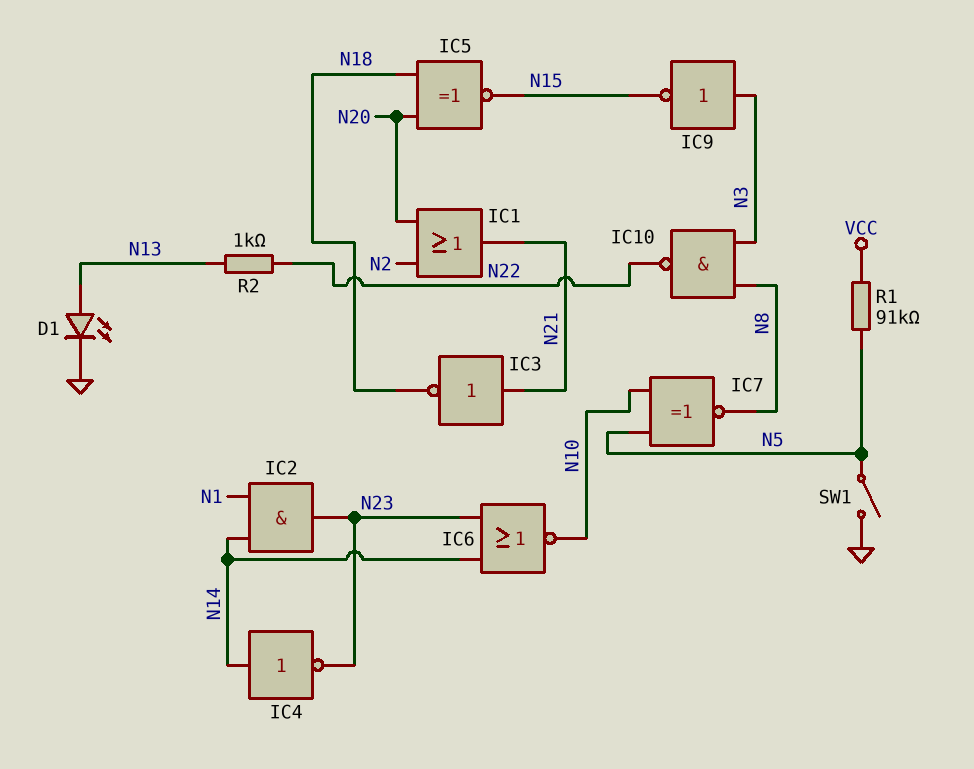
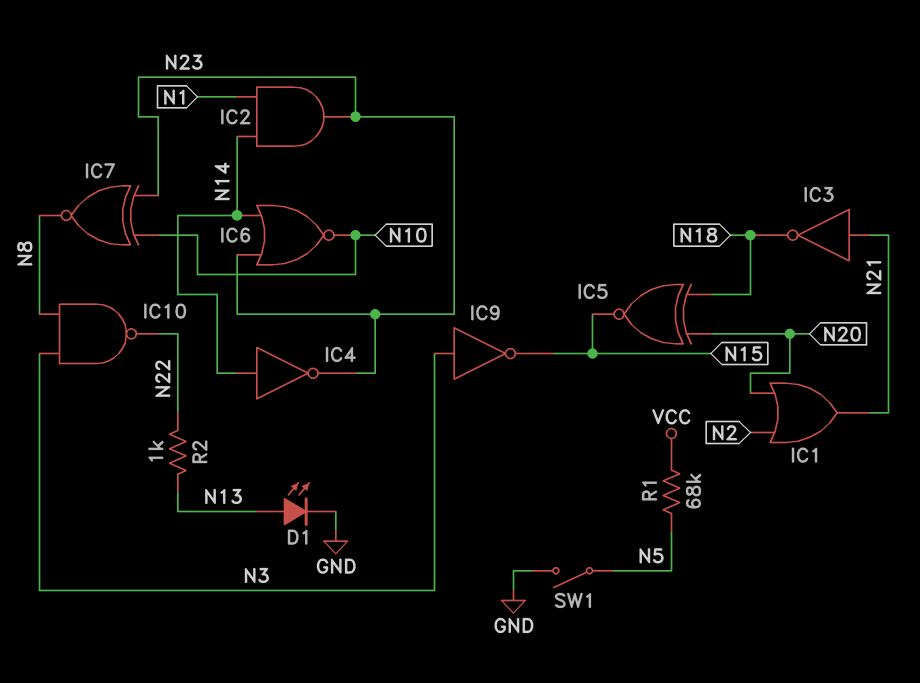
IC7: XNOR (in N5, in N10, out N8) -> XNOR (in N10, in N23, out N8)
R1: 91k (N5, VCC) -> 68k (N5, VCC)

